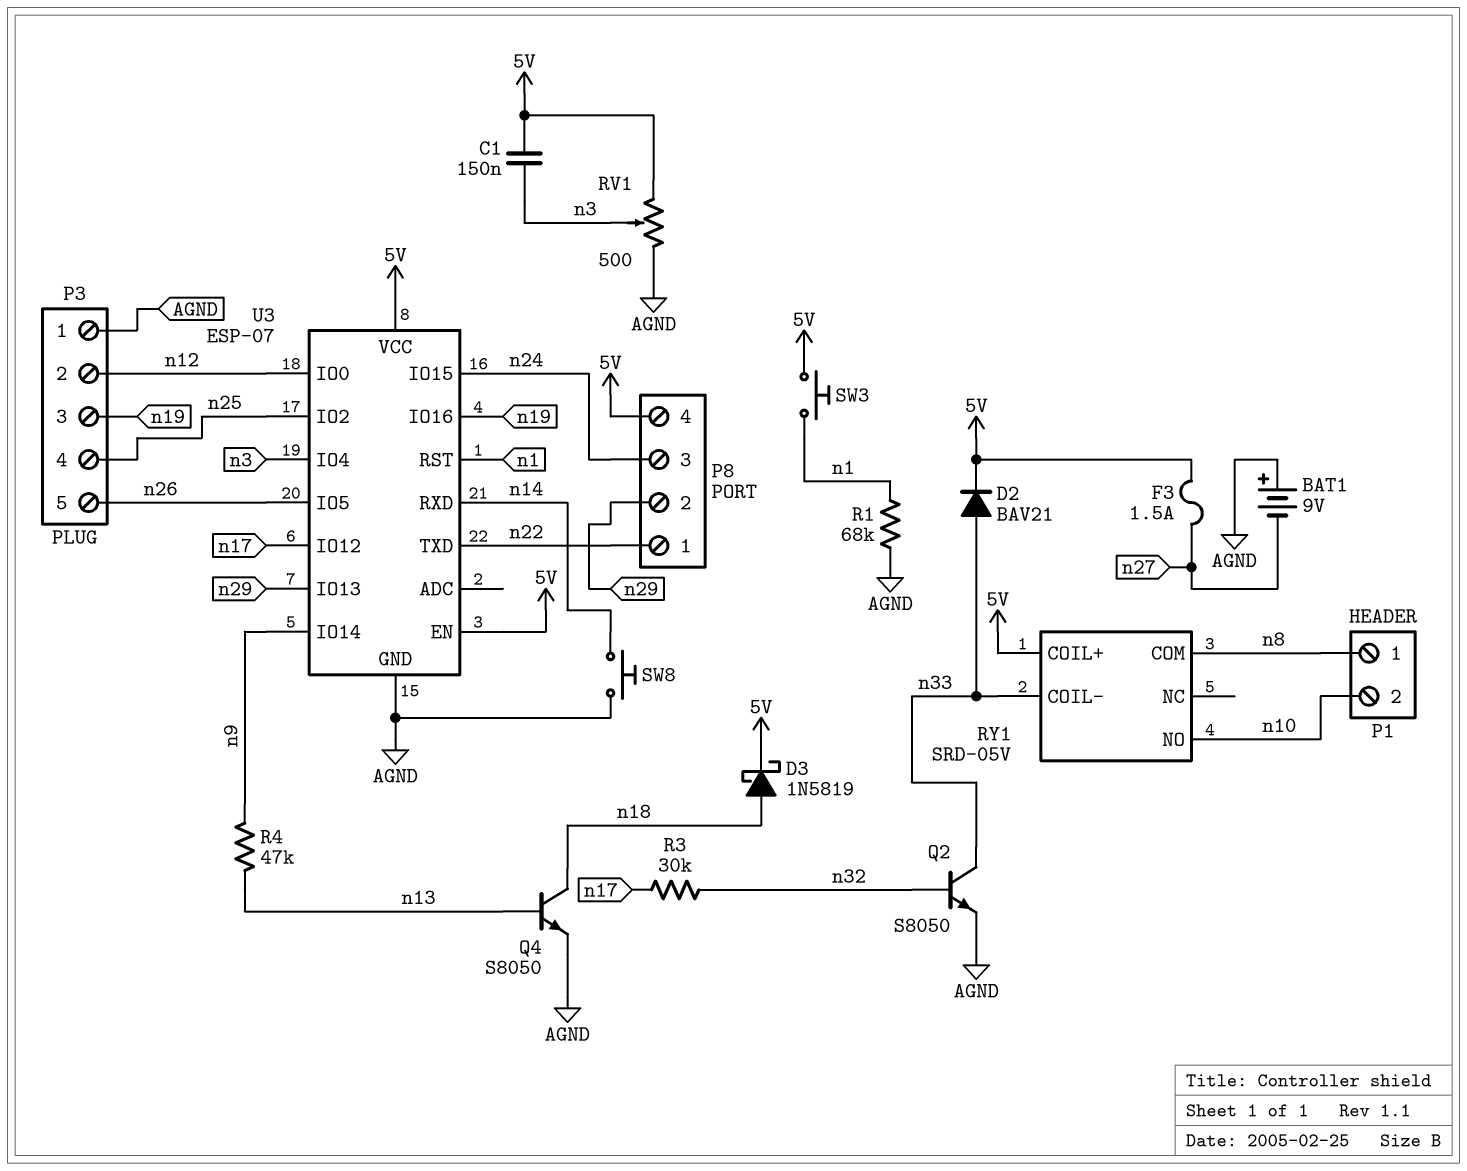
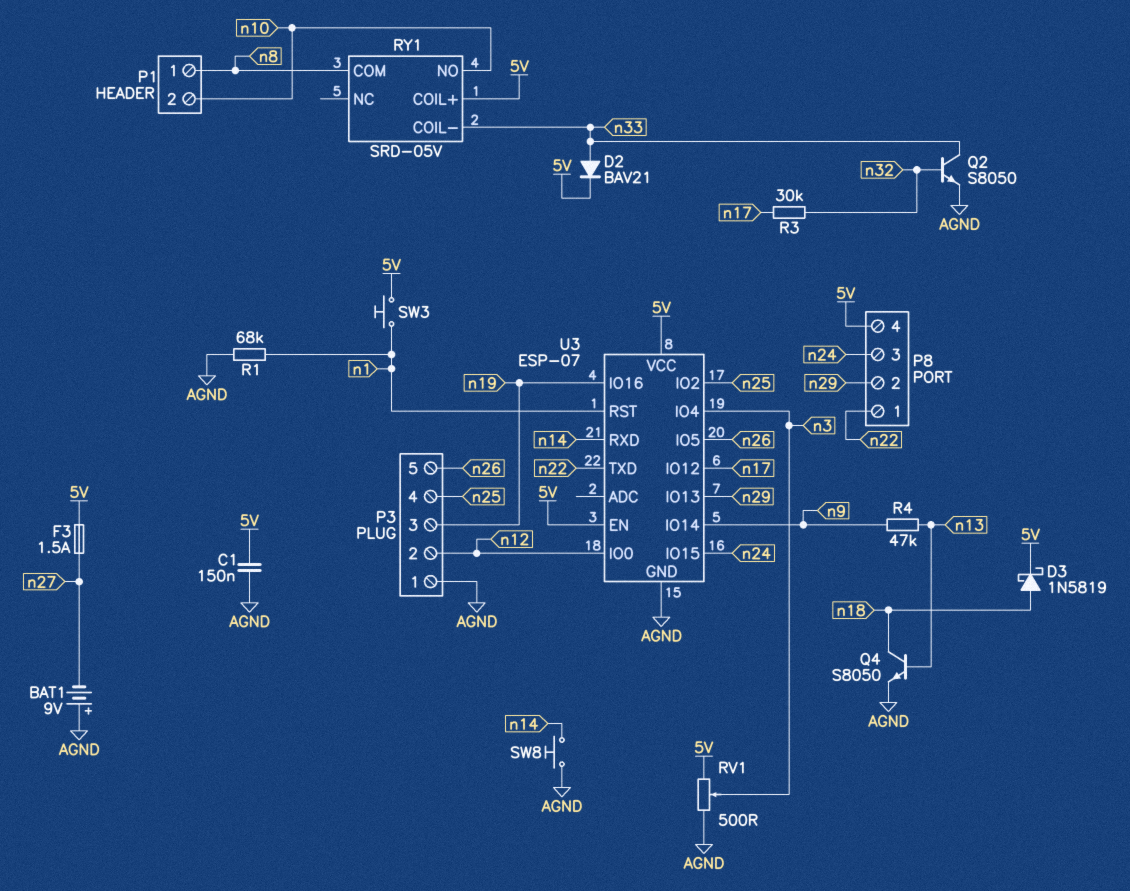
C1: 150nF (5V, n3) -> 150nF (5V, AGND)

